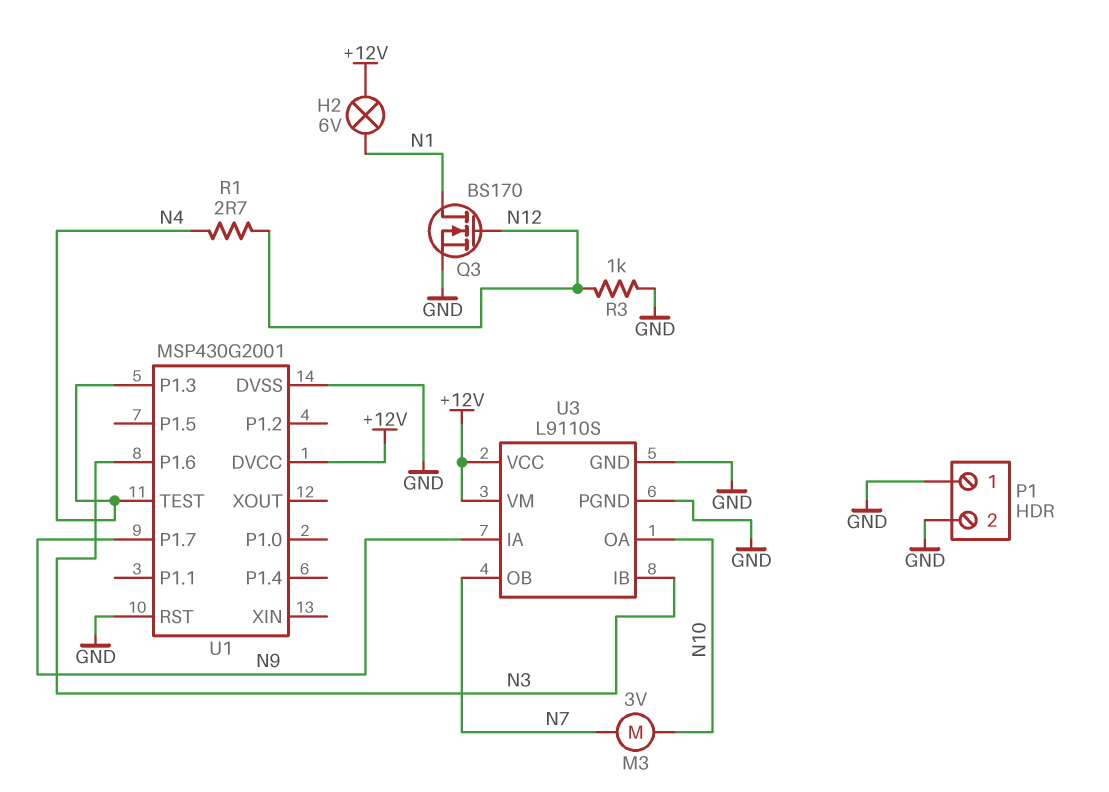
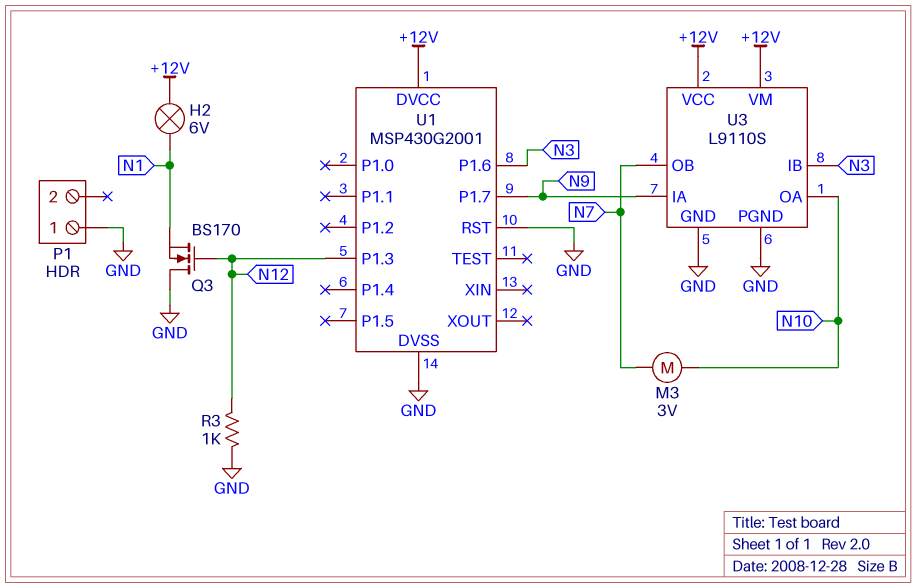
P1 pin 2: GND -> none
Q3: NMOS BS170 (G N12, D N1, S GND) -> NMOS BS170 (G N12, D GND, S N1)
R1: 2.7 (N4, N12) -> none
U1 pin P1.3: N4 -> N12
U1 pin TEST: N4 -> none

